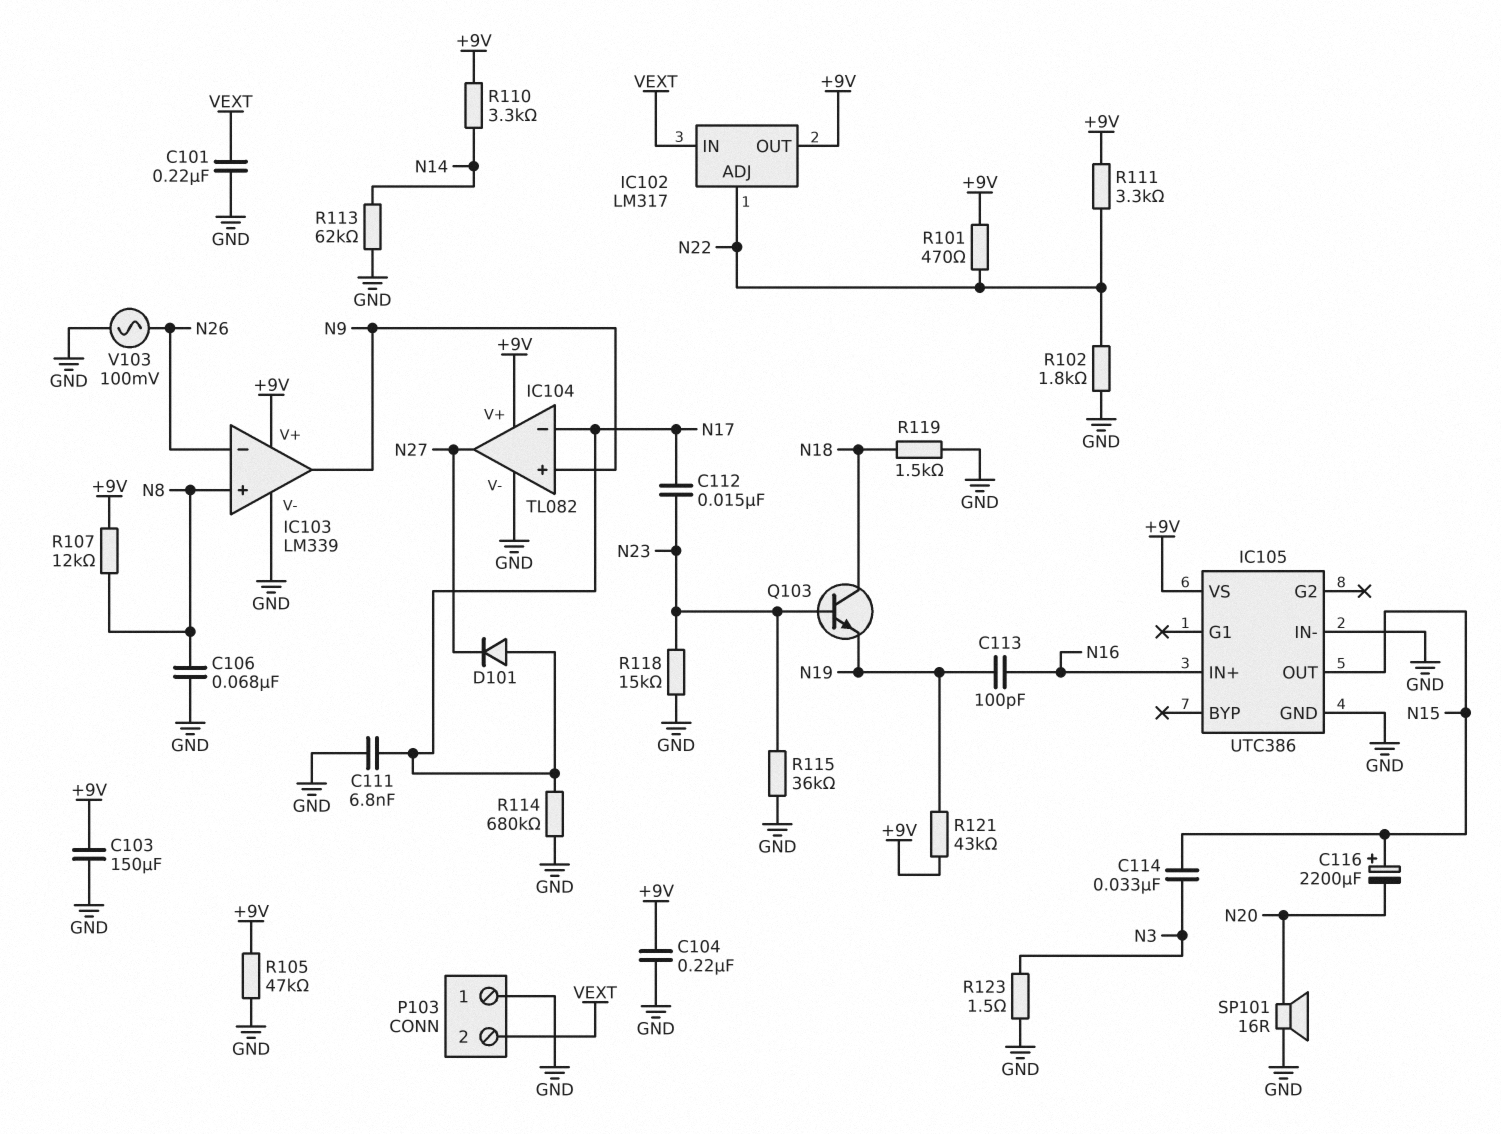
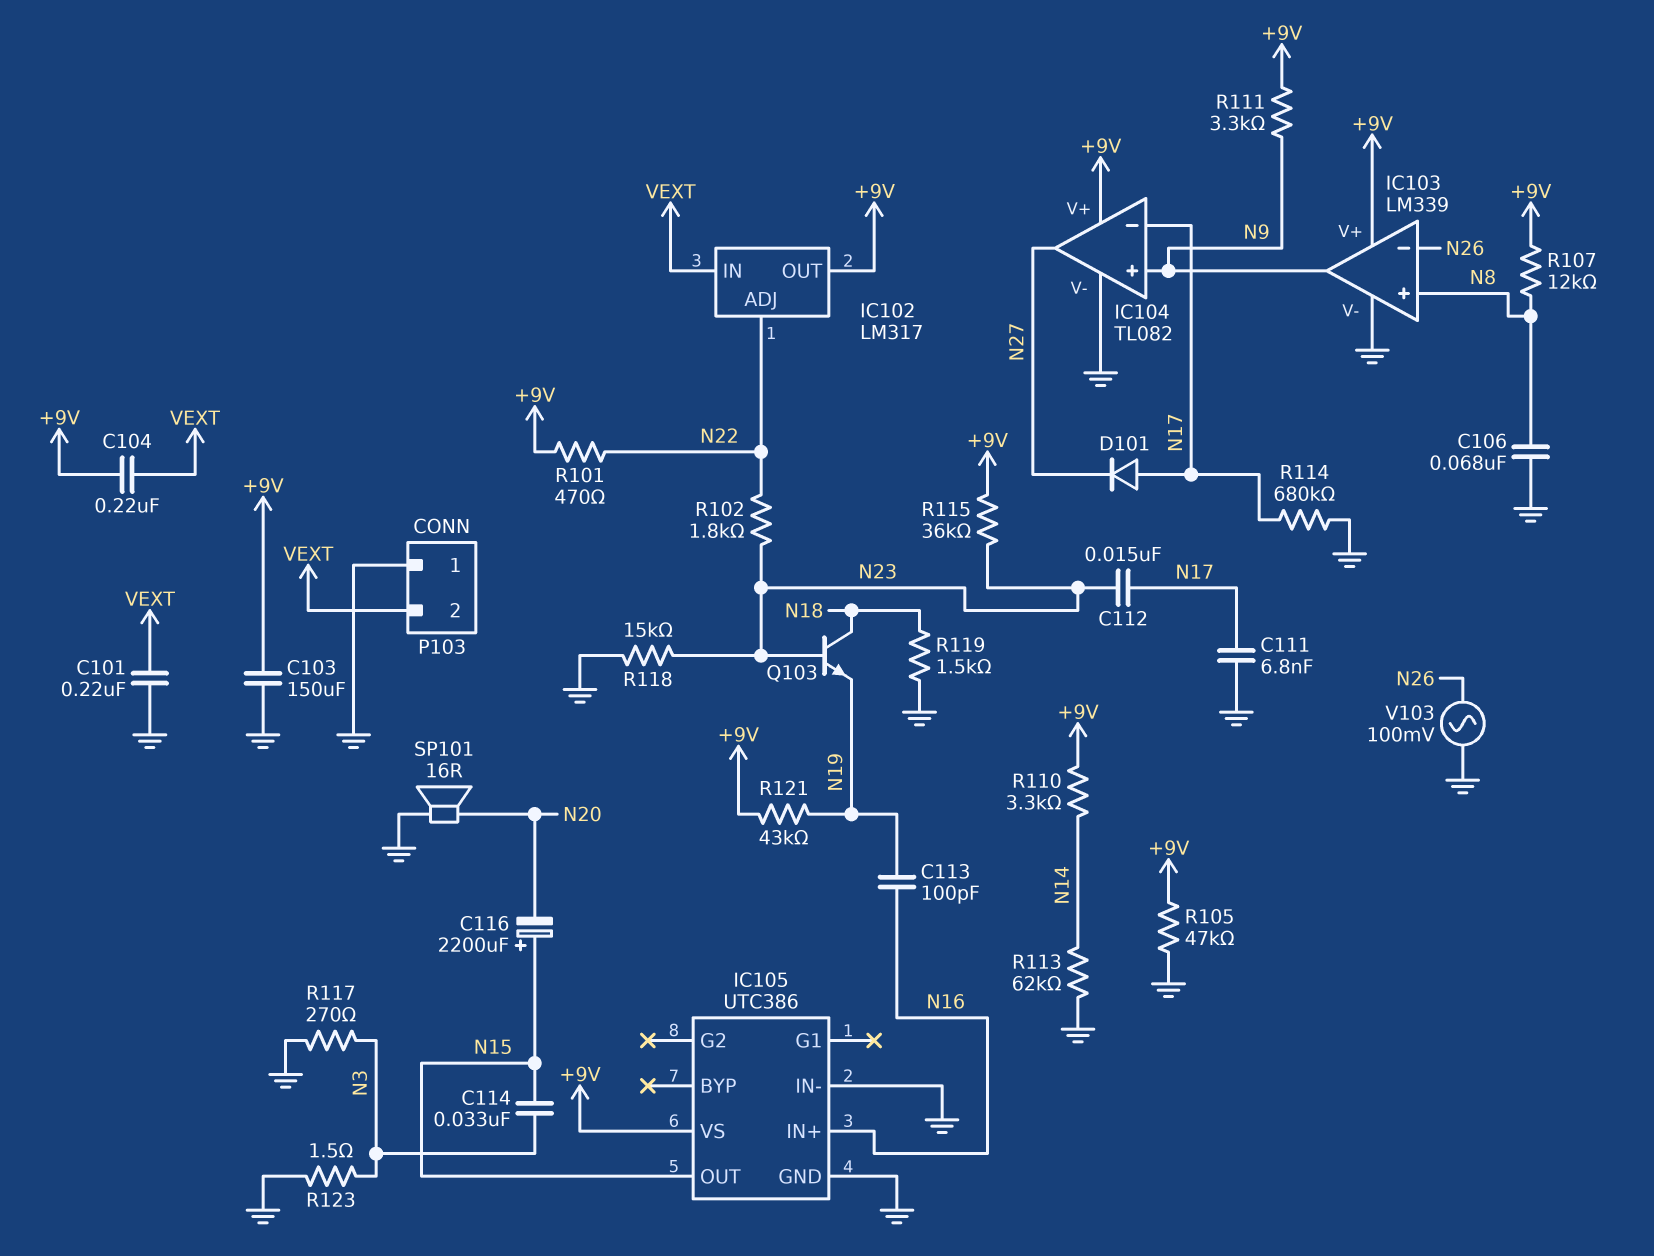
C104: 220nF (+9V, GND) -> 220nF (+9V, VEXT)
R102: 1.8k (GND, N22) -> 1.8k (N22, N23)
R111: 3.3k (+9V, N22) -> 3.3k (+9V, N9)
R115: 36k (GND, N23) -> 36k (+9V, N23)
R117: none -> 270 (GND, N3)

